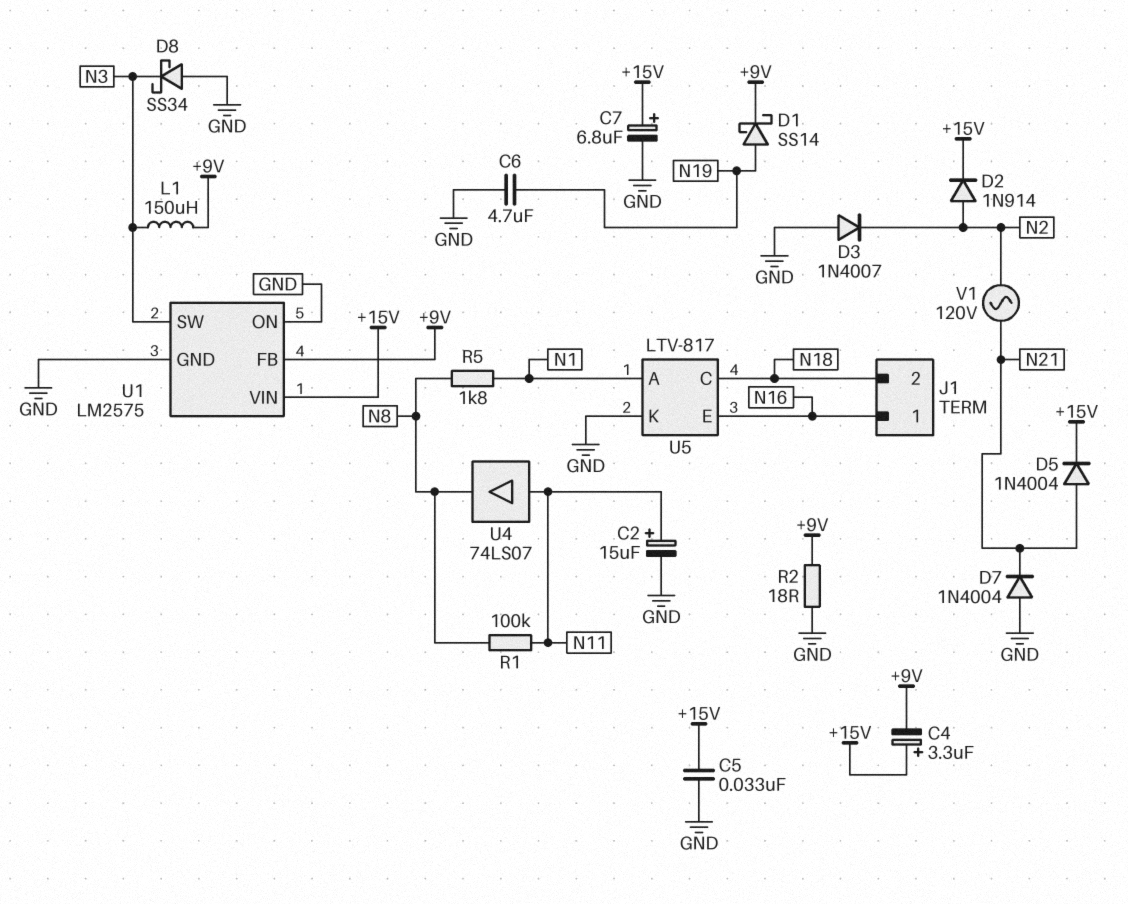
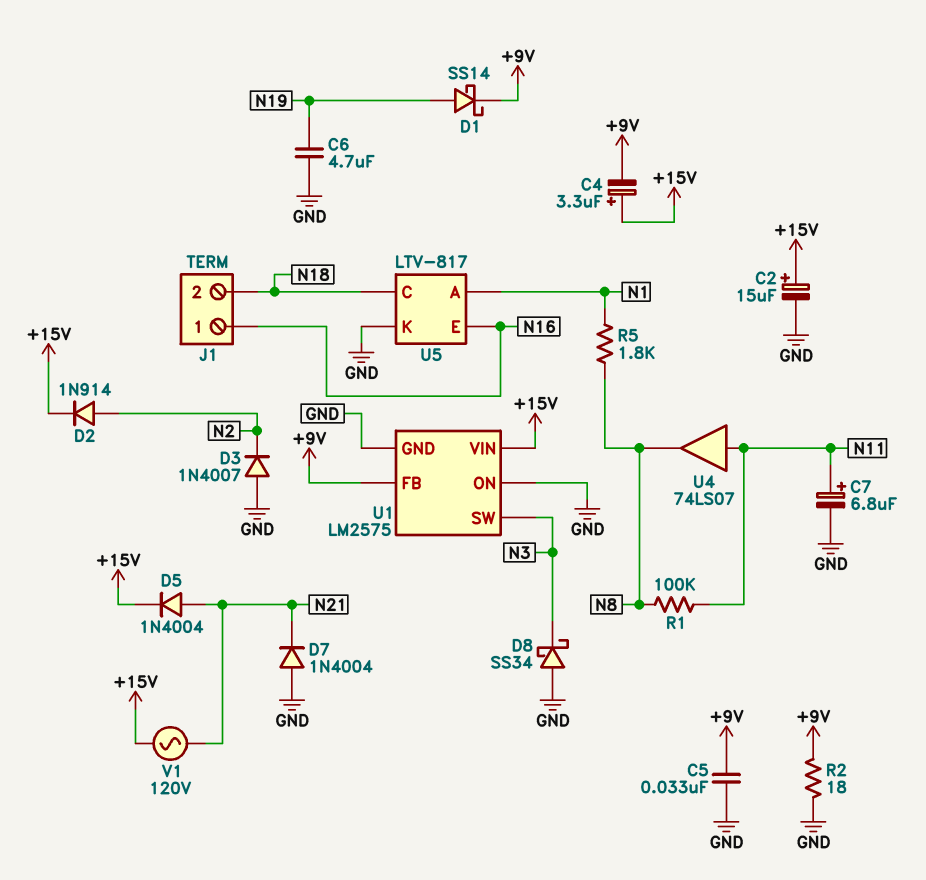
C2: 15uF (plus N11, minus GND) -> 15uF (plus +15V, minus GND)
C5: 33nF (+15V, GND) -> 33nF (+9V, GND)
C7: 6.8uF (plus +15V, minus GND) -> 6.8uF (plus N11, minus GND)
L1: 150uH (+9V, N3) -> none
V1: AC 120V (N2, N21) -> AC 120V (+15V, N21)

